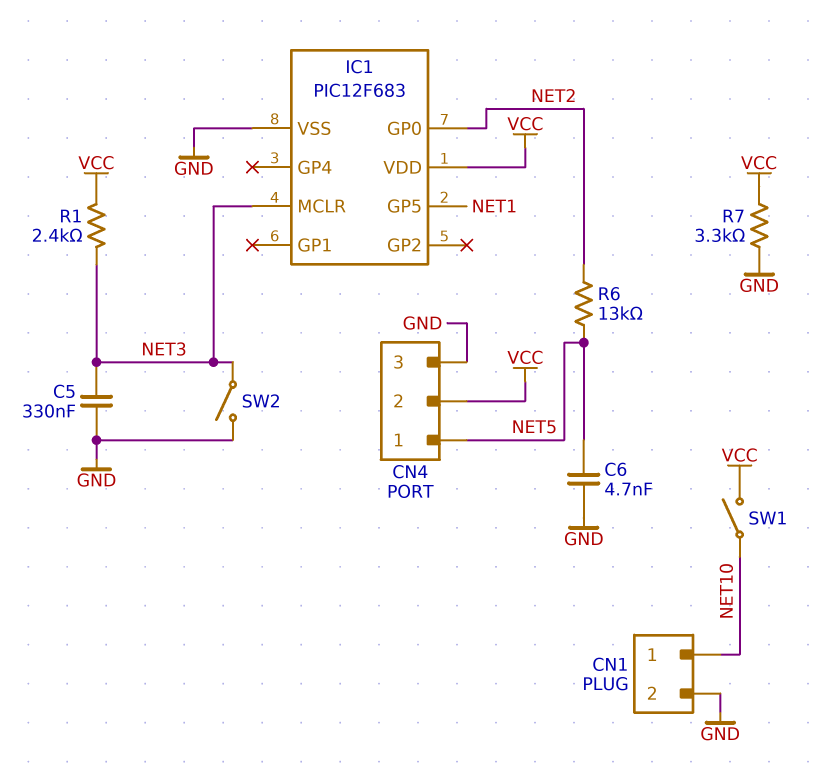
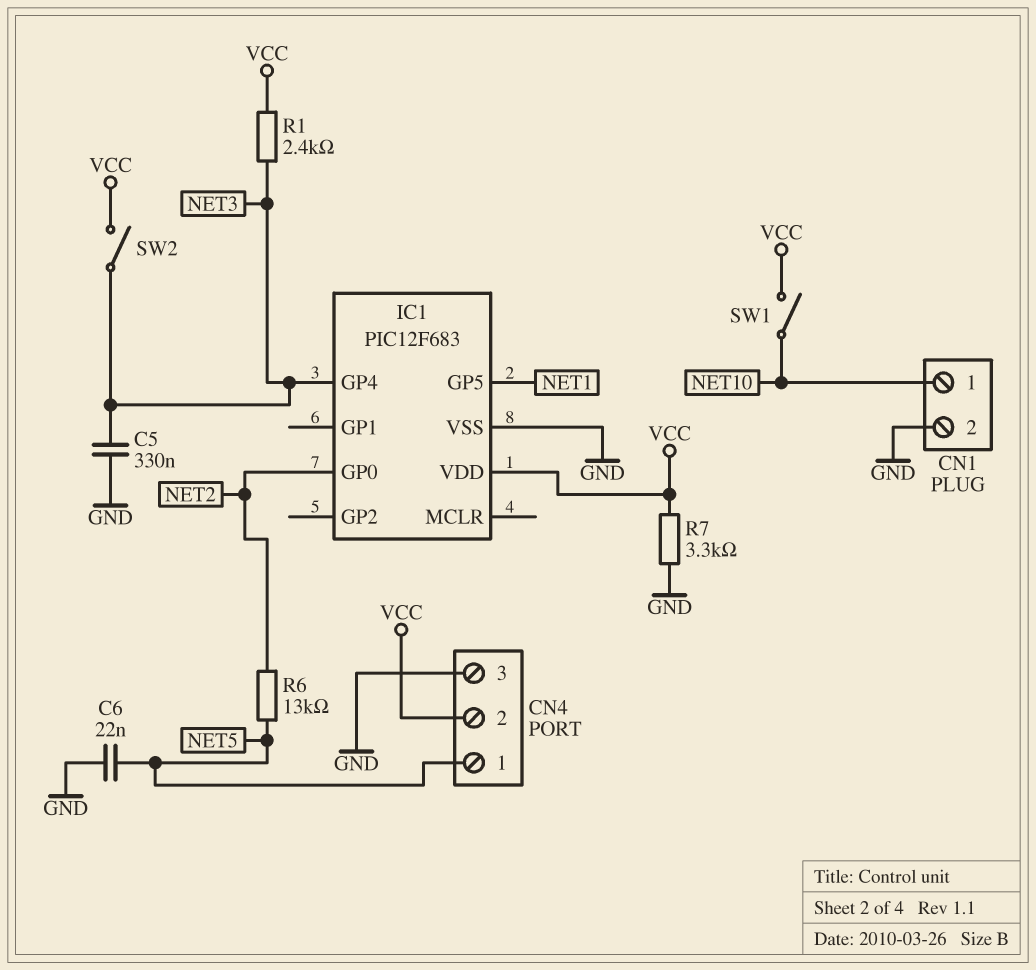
C6: 4.7nF (GND, NET5) -> 22nF (GND, NET5)
IC1 pin GP4: none -> NET3
IC1 pin MCLR: NET3 -> none
SW2: switch (GND, NET3) -> switch (NET3, VCC)

